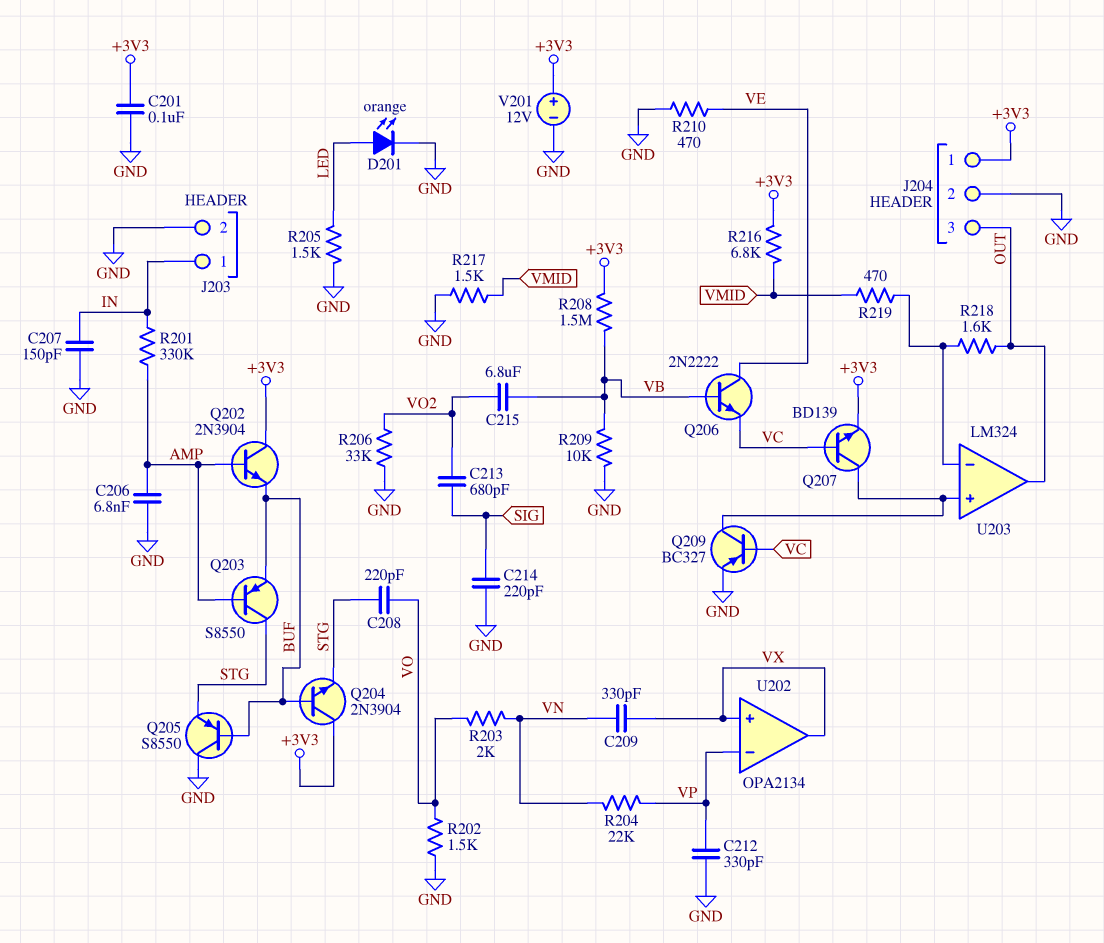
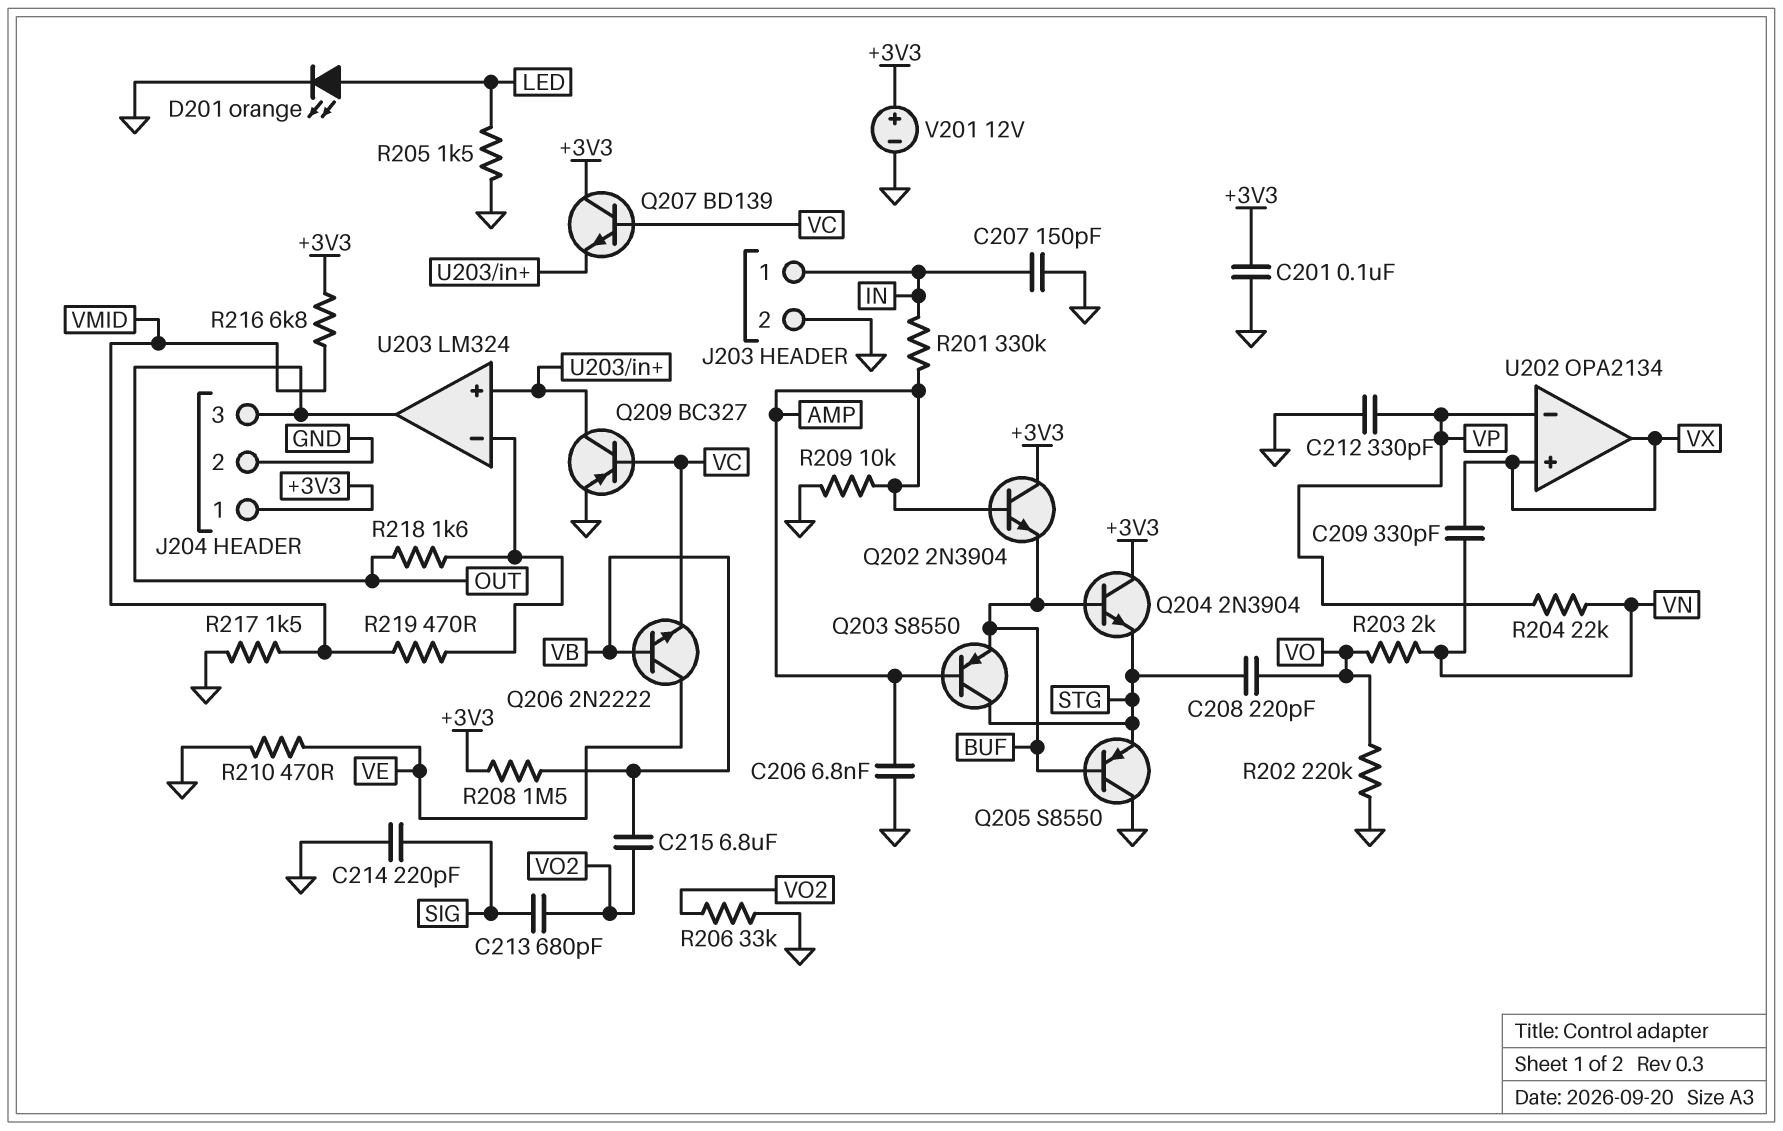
Q207: NPN BD139 (B VC, C U203/in+, E +3V3) -> NPN BD139 (B VC, C +3V3, E U203/in+)
R202: 1.5k (GND, VO) -> 220k (GND, VO)
R209: 10k (GND, VB) -> 10k (AMP, GND)

